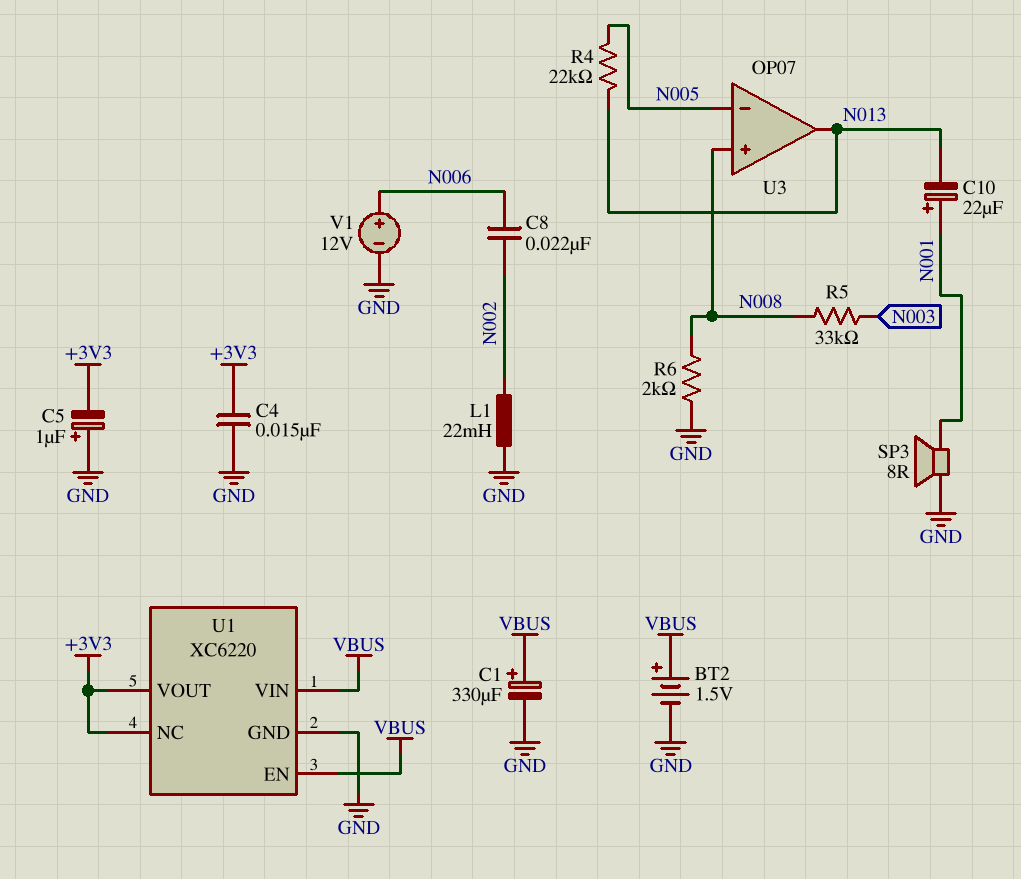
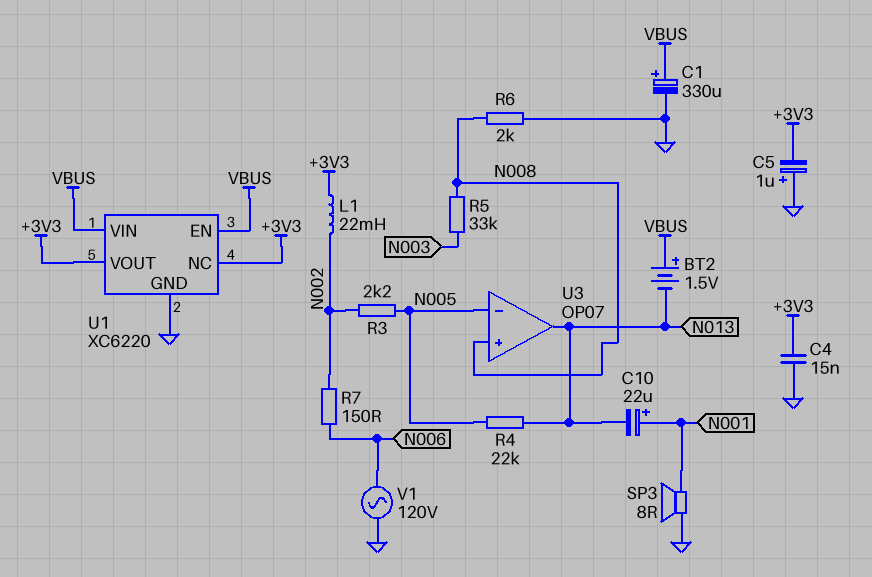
BT2: 1.5V (plus VBUS, minus GND) -> 1.5V (plus VBUS, minus N013)
C8: 22nF (N002, N006) -> none
L1: 22mH (GND, N002) -> 22mH (+3V3, N002)
R3: none -> 2.2k (N002, N005)
R7: none -> 150 (N002, N006)
V1: 12V (plus N006, minus GND) -> AC 120V (GND, N006)

